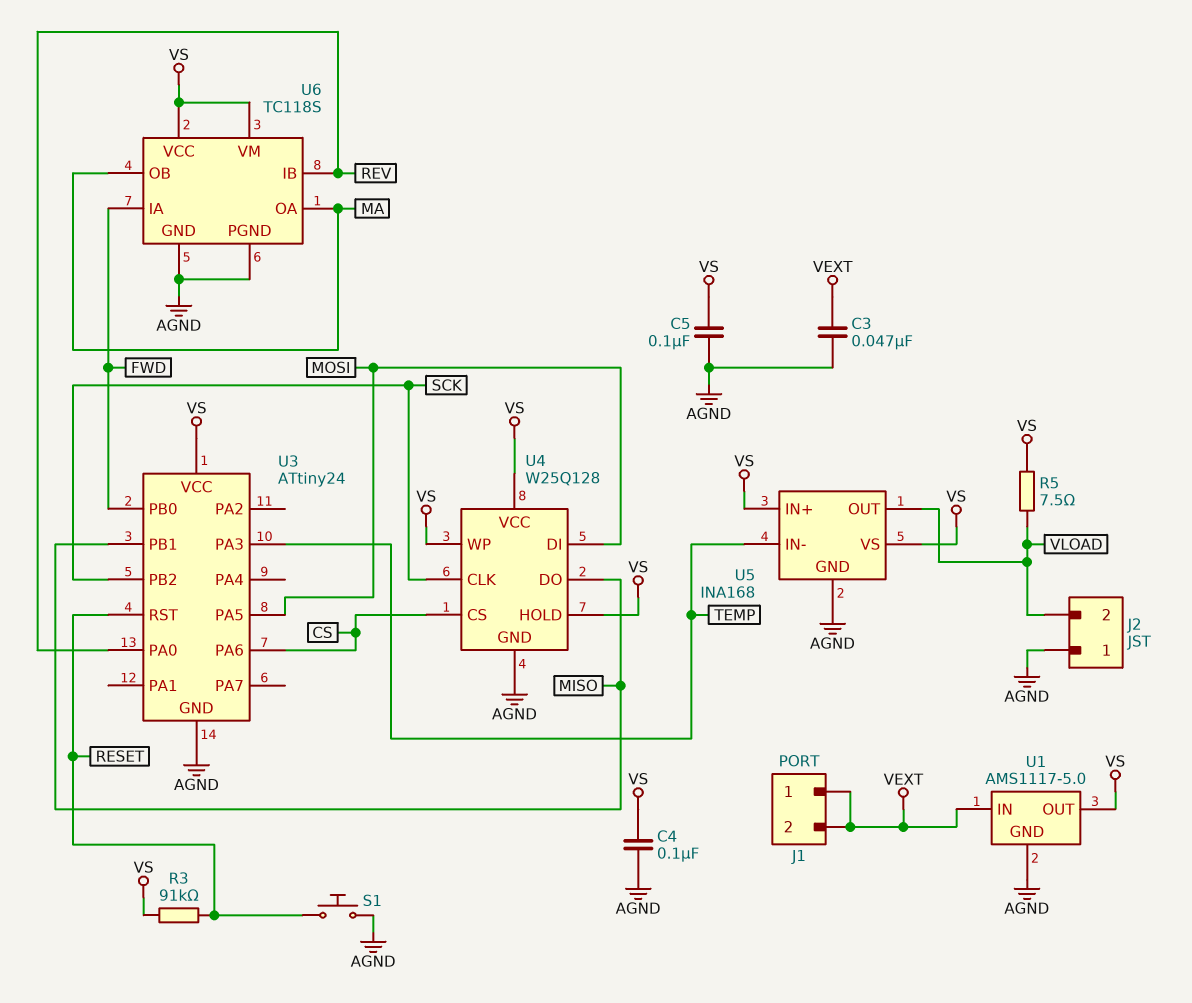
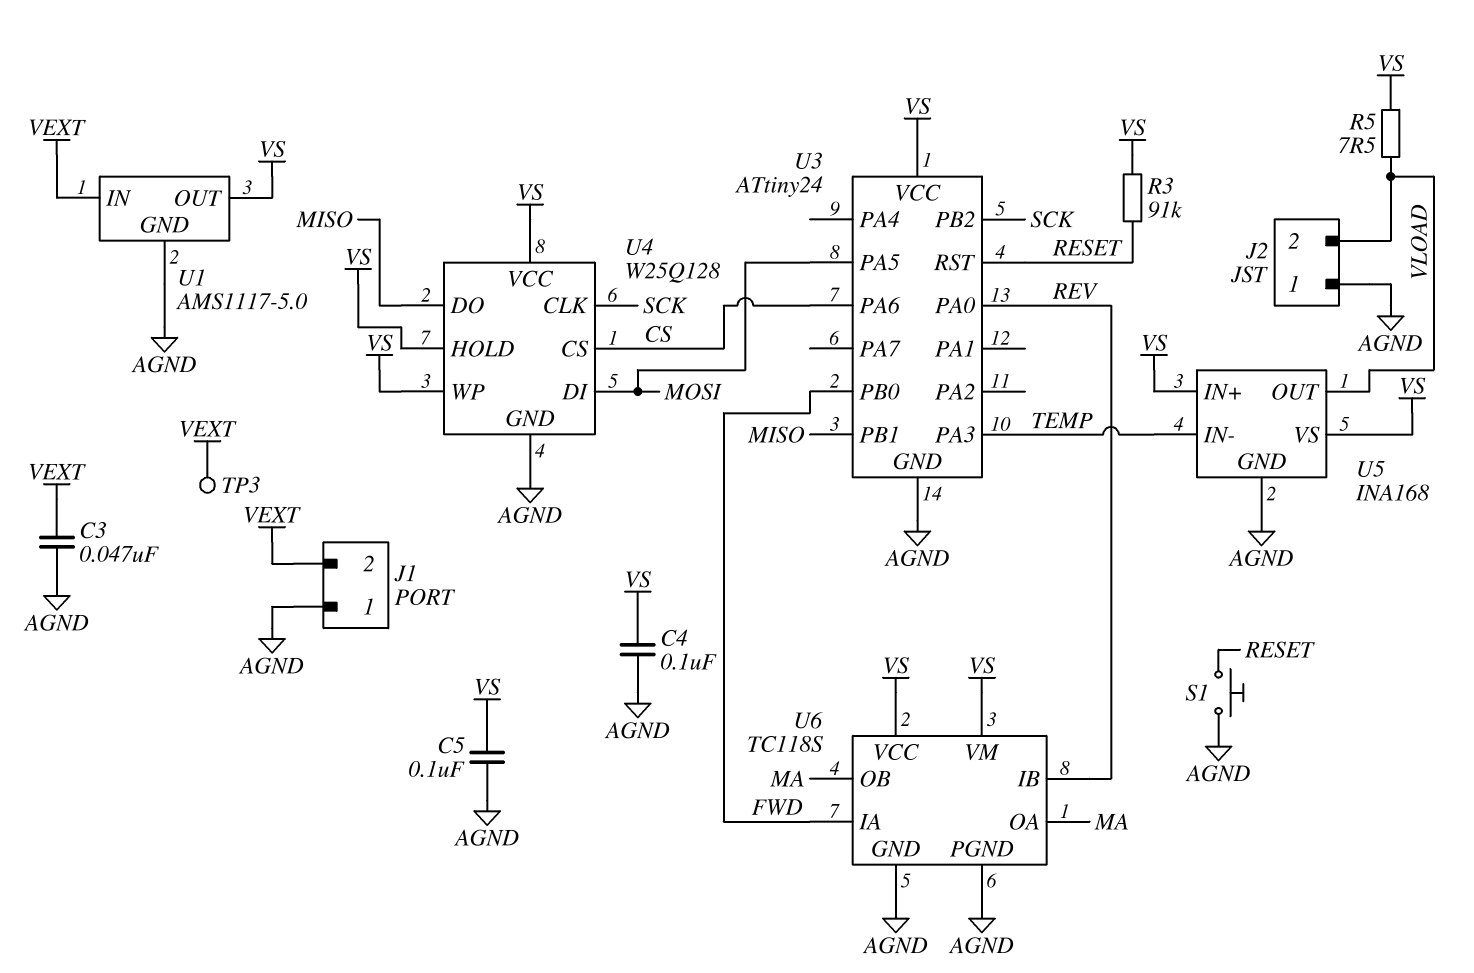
J1 pin 1: VEXT -> AGND
TP3: none -> test point (VEXT)

